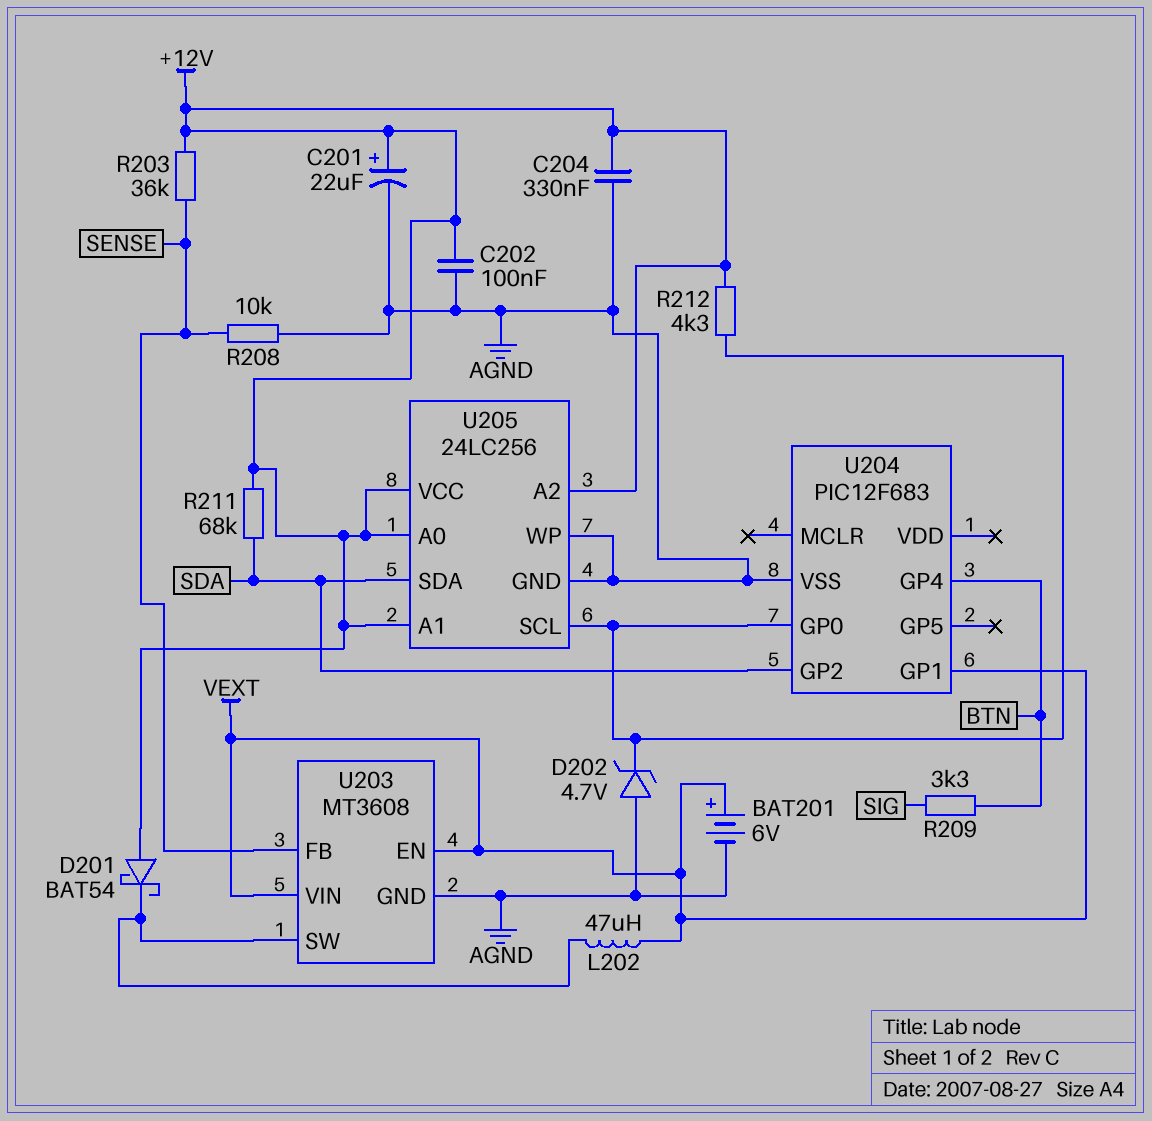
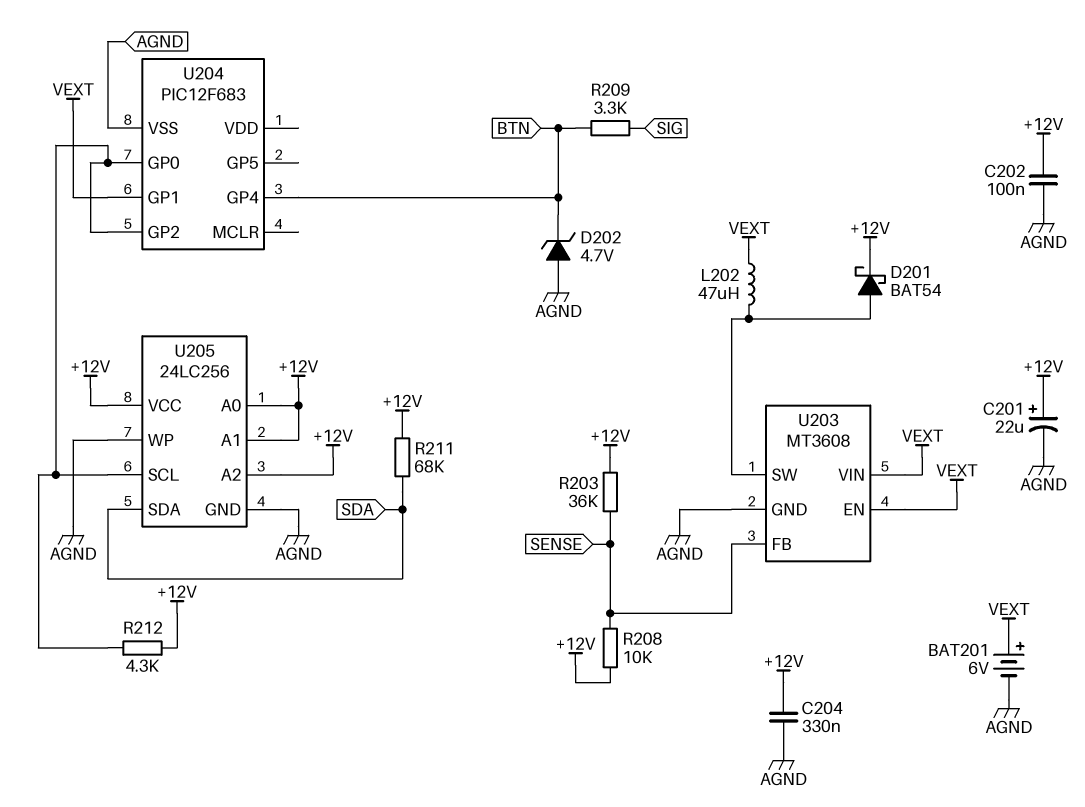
D201: schottky BAT54 (A +12V, K U203/SW) -> schottky BAT54 (A U203/SW, K +12V)
D202: zener 4.7V (A AGND, K U204/GP0) -> zener 4.7V (A AGND, K BTN)
R208: 10k (AGND, SENSE) -> 10k (+12V, SENSE)
U204 pin GP2: SDA -> U204/GP0

